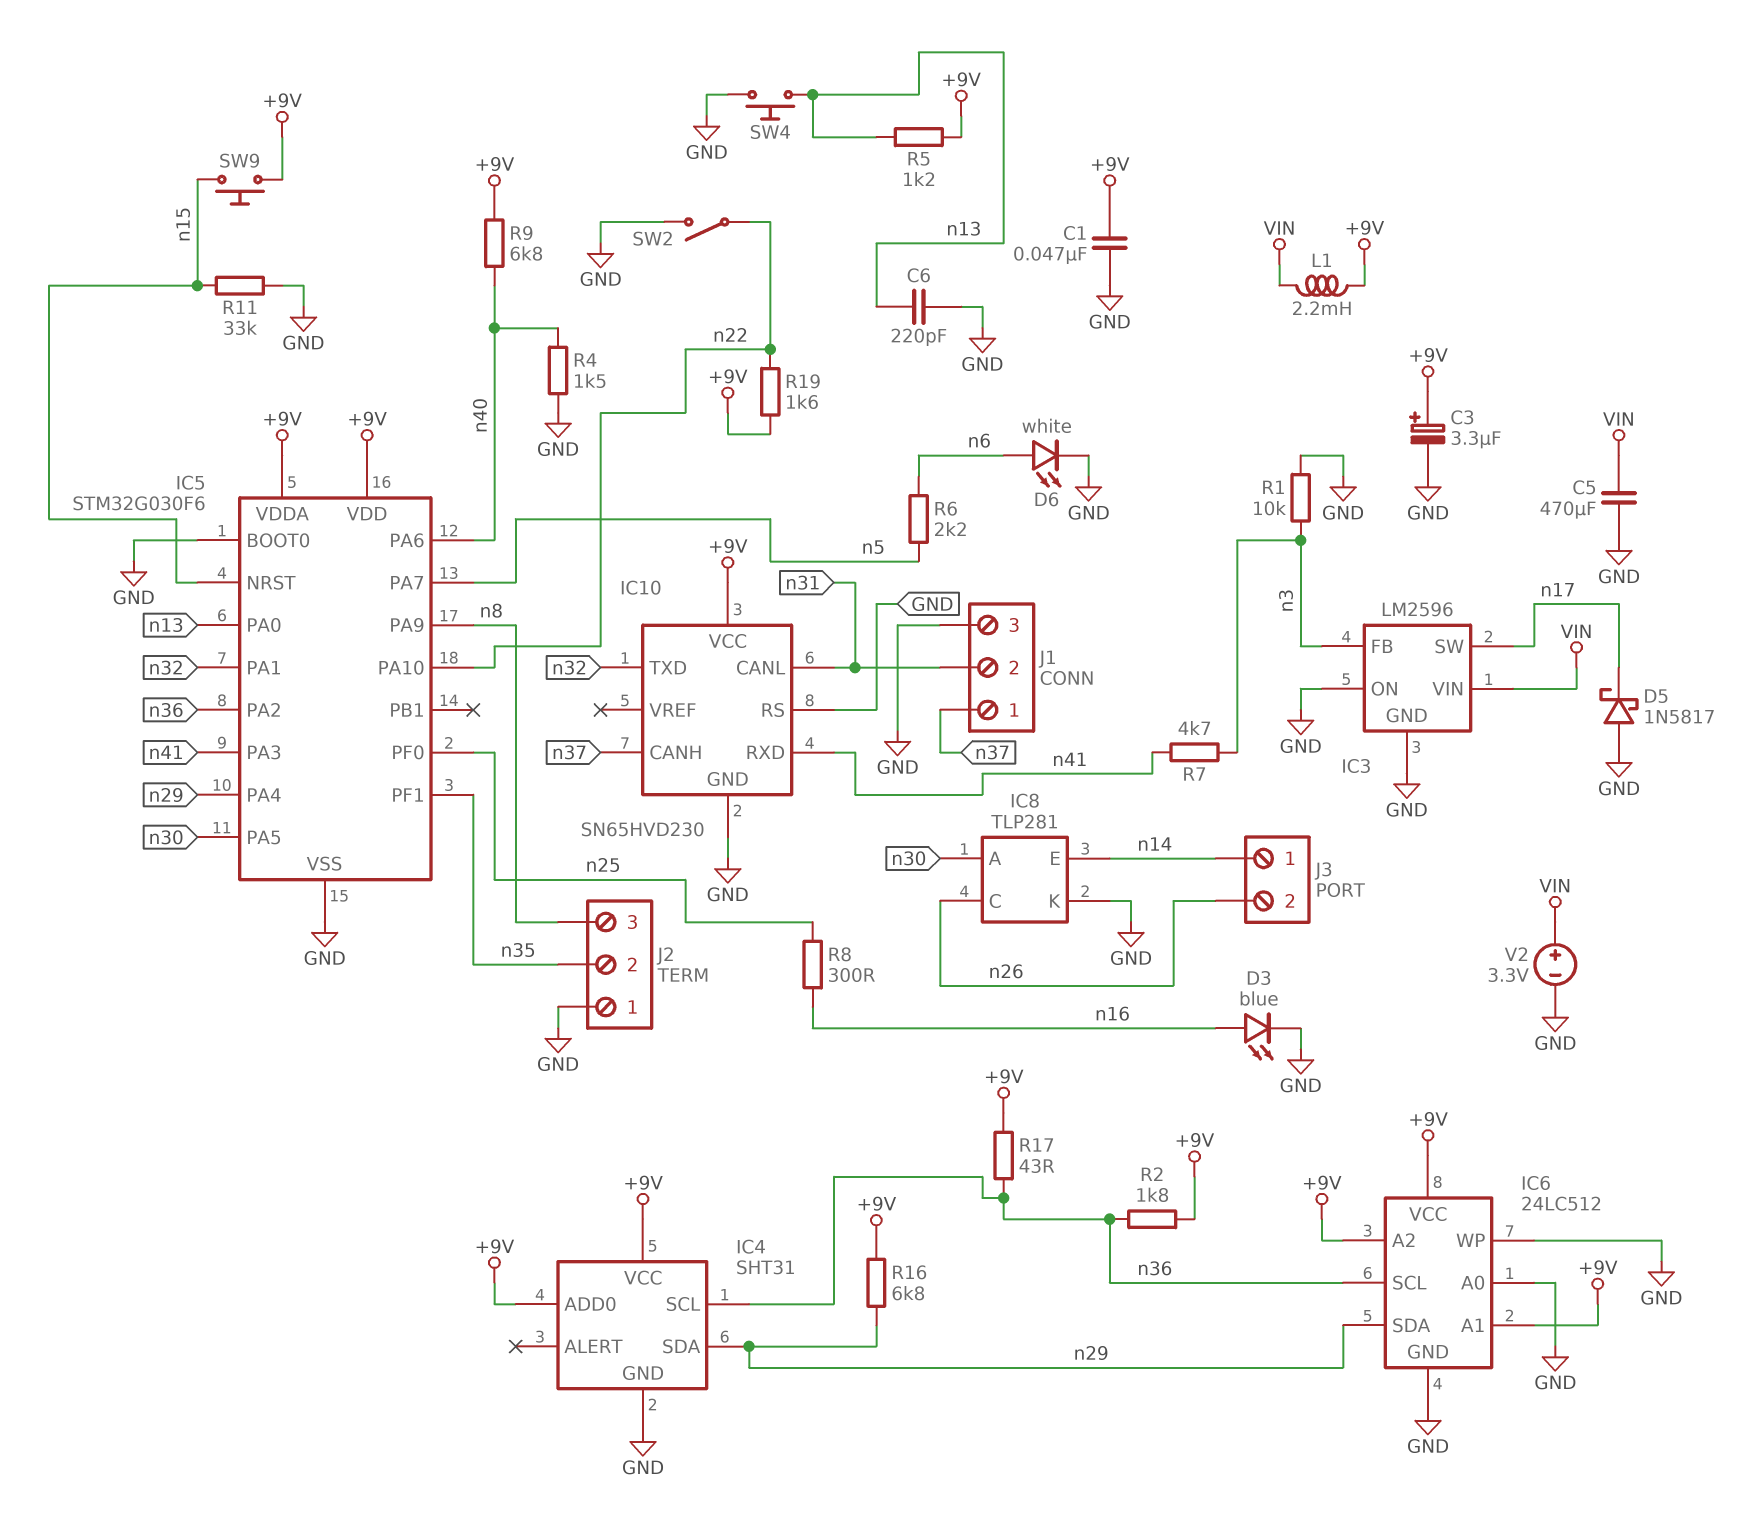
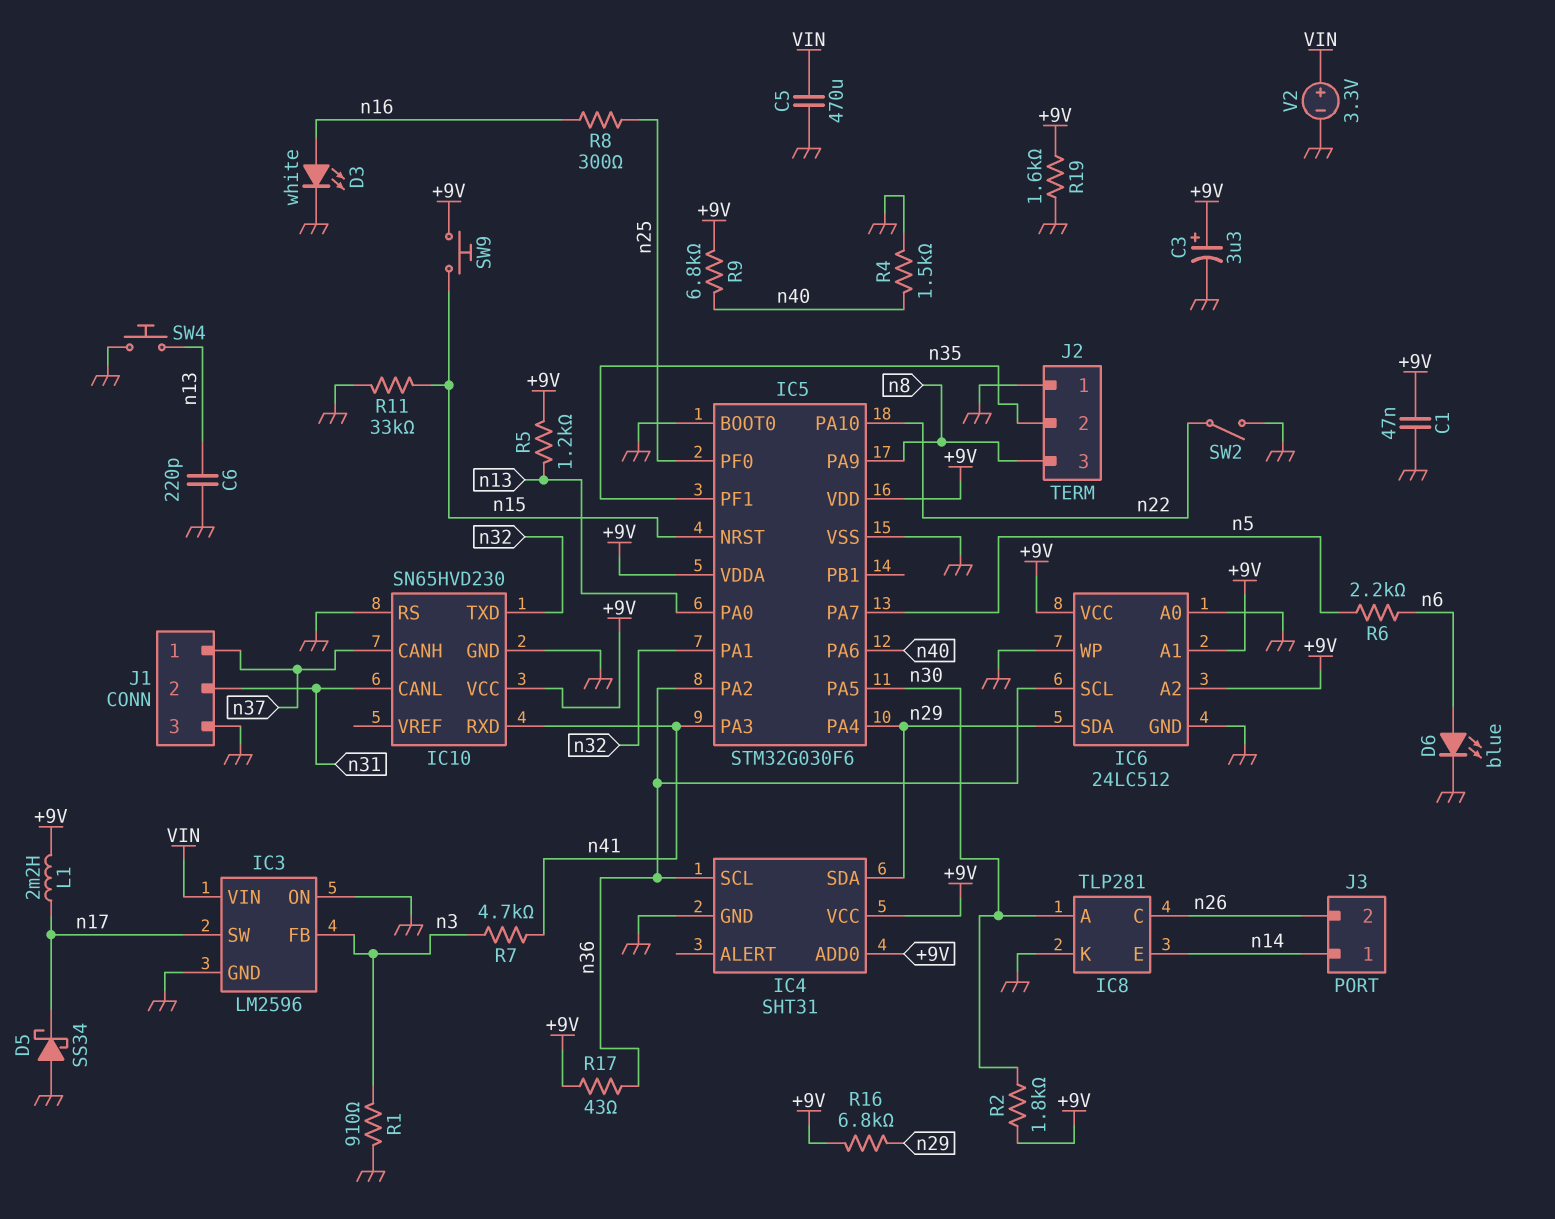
D3: LED blue (A n16, K GND) -> LED white (A n16, K GND)
D5: schottky 1N5817 (A GND, K n17) -> schottky SS34 (A GND, K n17)
D6: LED white (A n6, K GND) -> LED blue (A n6, K GND)
L1: 2.2mH (+9V, VIN) -> 2.2mH (+9V, n17)
R1: 10k (GND, n3) -> 910 (GND, n3)
R2: 1.8k (+9V, n36) -> 1.8k (+9V, n30)
R19: 1.6k (+9V, n22) -> 1.6k (+9V, GND)

